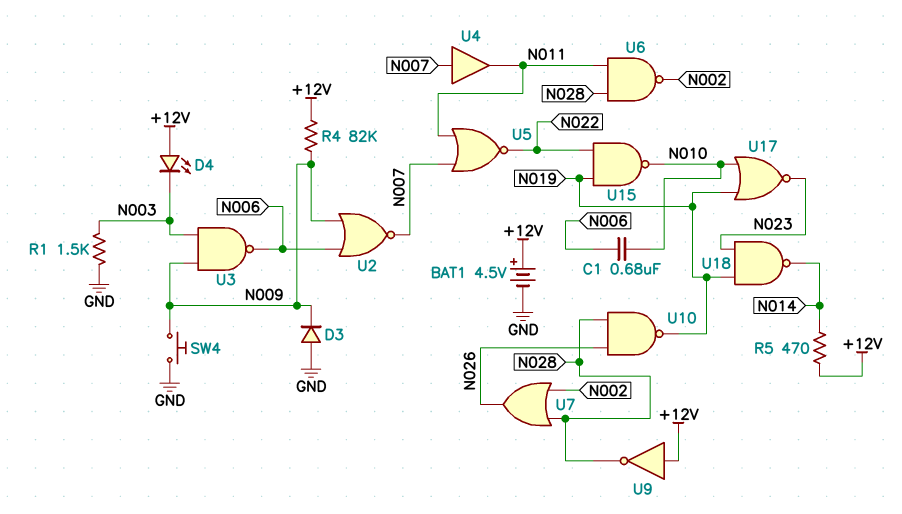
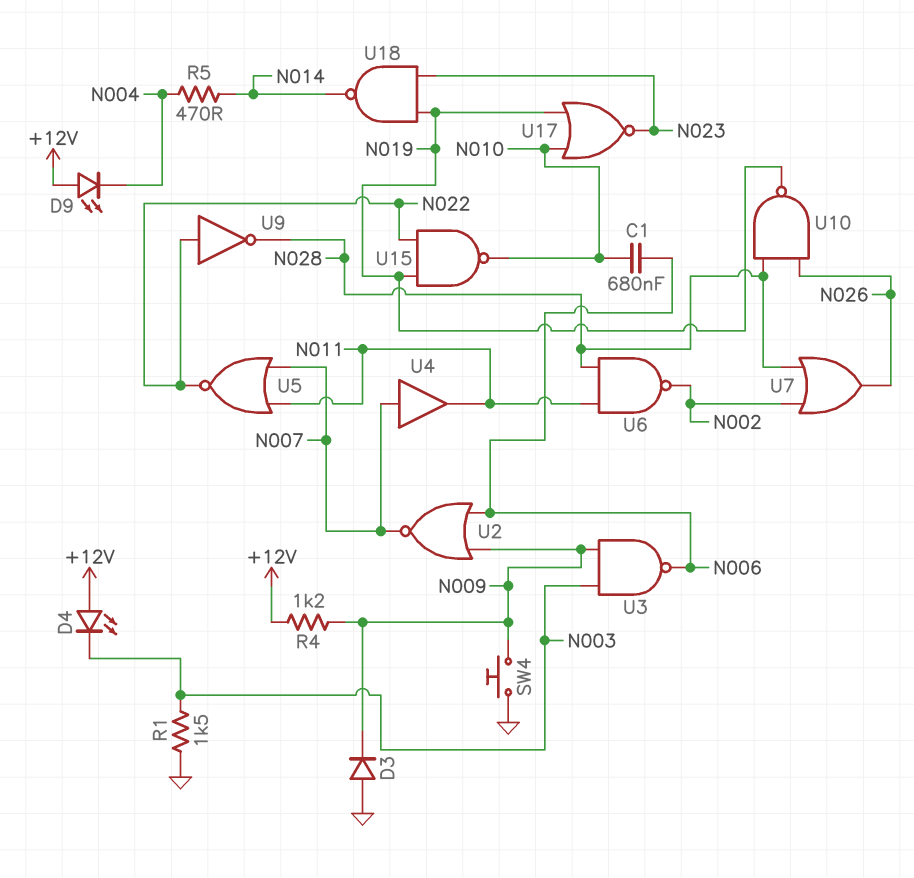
BAT1: 4.5V (plus +12V, minus GND) -> none
D9: none -> LED (A +12V, K N004)
R4: 82k (+12V, N009) -> 1.2k (+12V, N009)
R5: 470 (+12V, N014) -> 470 (N004, N014)
U9: NOT (in +12V, out N028) -> NOT (in N022, out N028)

